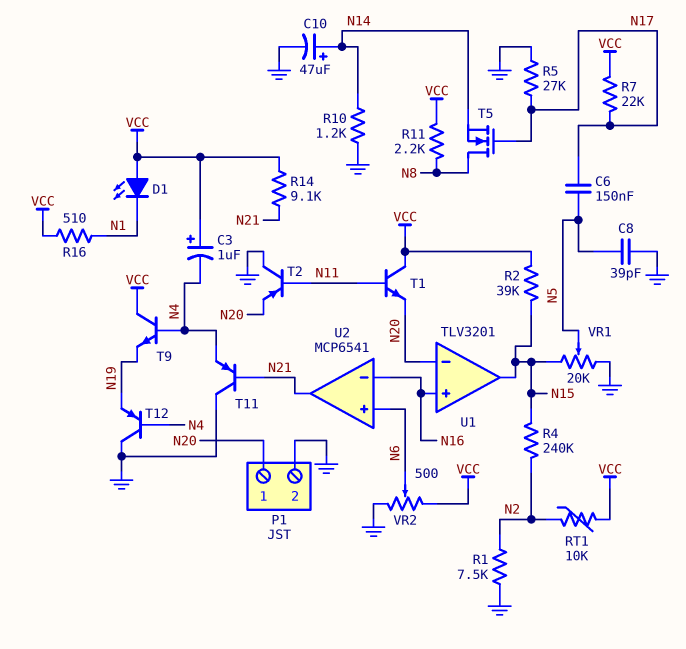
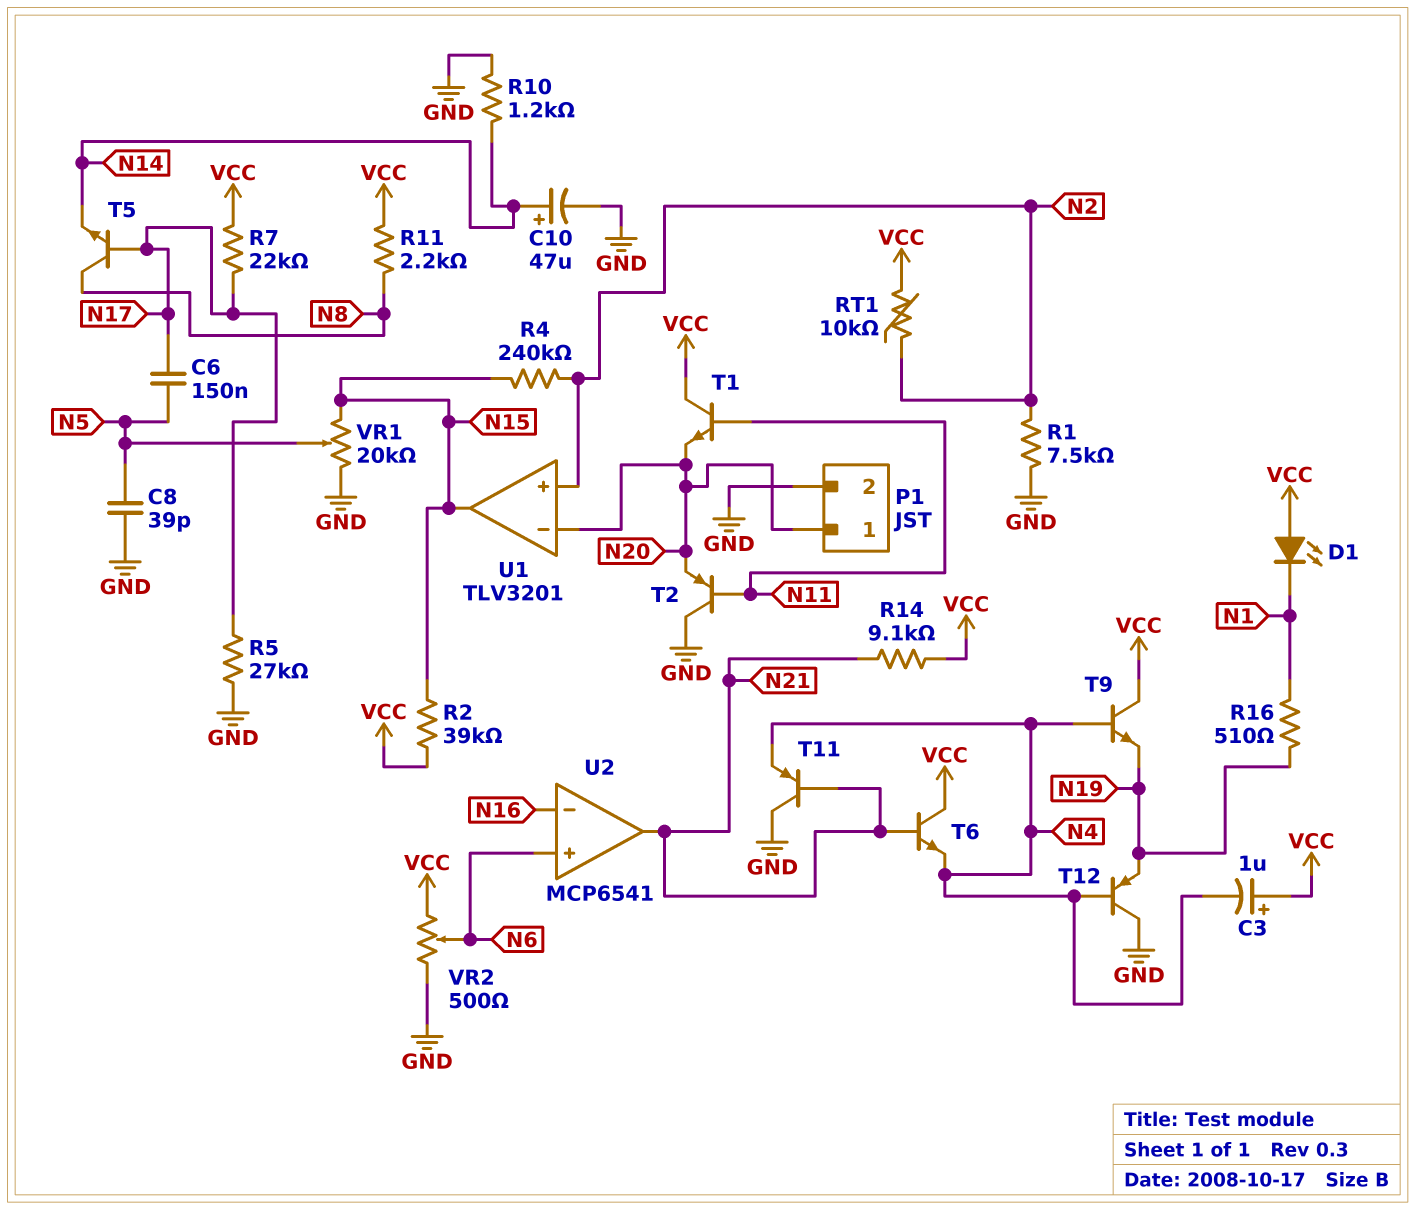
R16: 510 (N1, VCC) -> 510 (N1, N19)
T5: NMOS (G N17, D N8, S N14) -> NPN (B N17, C N8, E N14)
T6: none -> NPN (B N21, C VCC, E N4)
U1 pin in+: N16 -> N2

